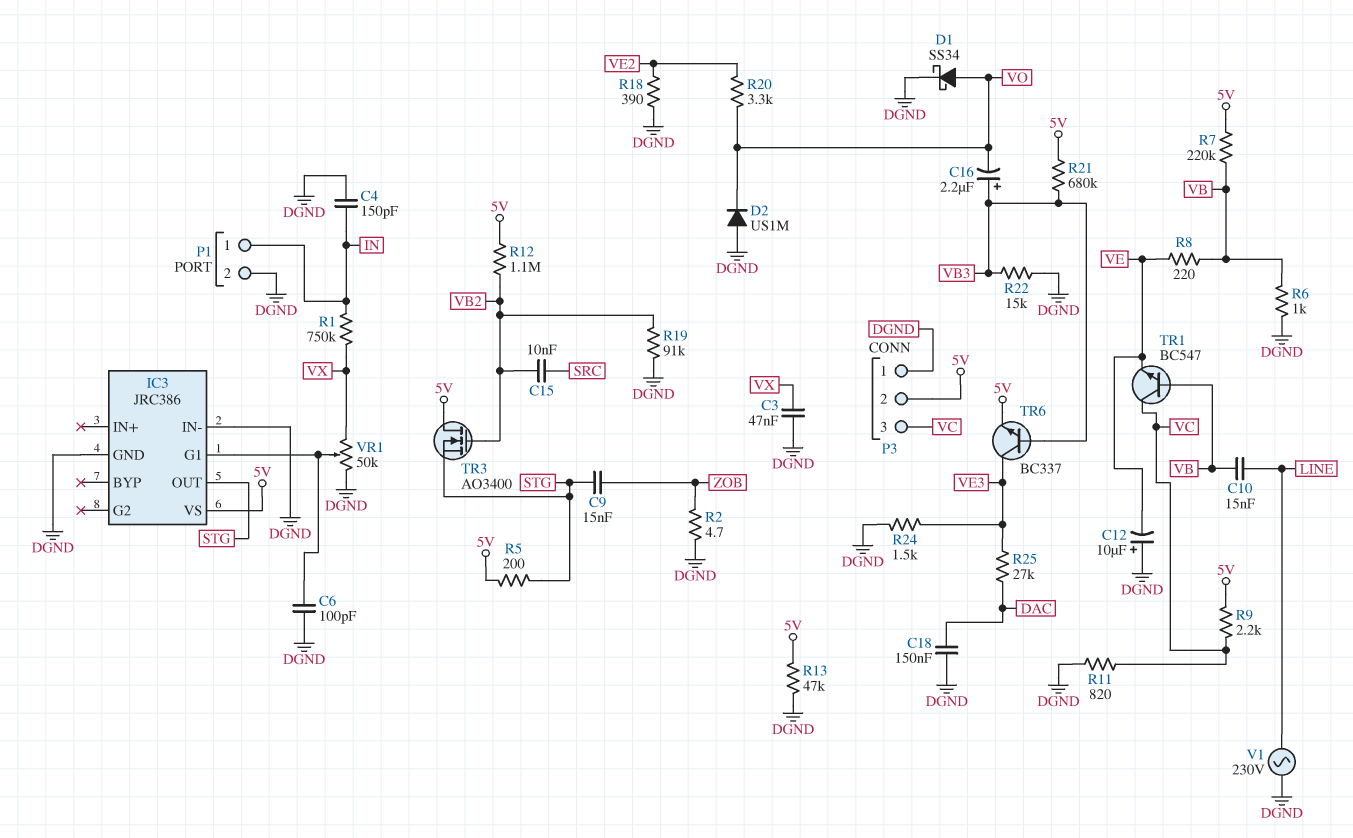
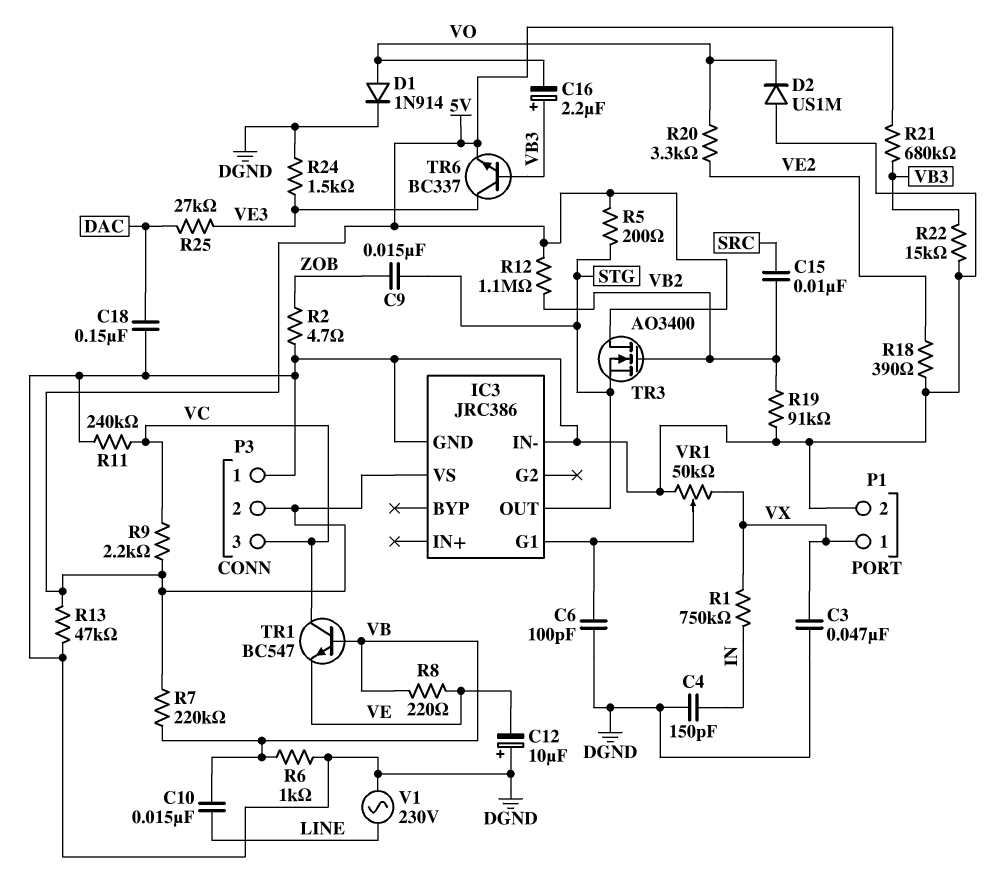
D1: schottky SS34 (A VO, K DGND) -> diode 1N914 (A VO, K DGND)
P1 pin 1: IN -> VX
R11: 820 (DGND, VC) -> 240k (DGND, VC)

